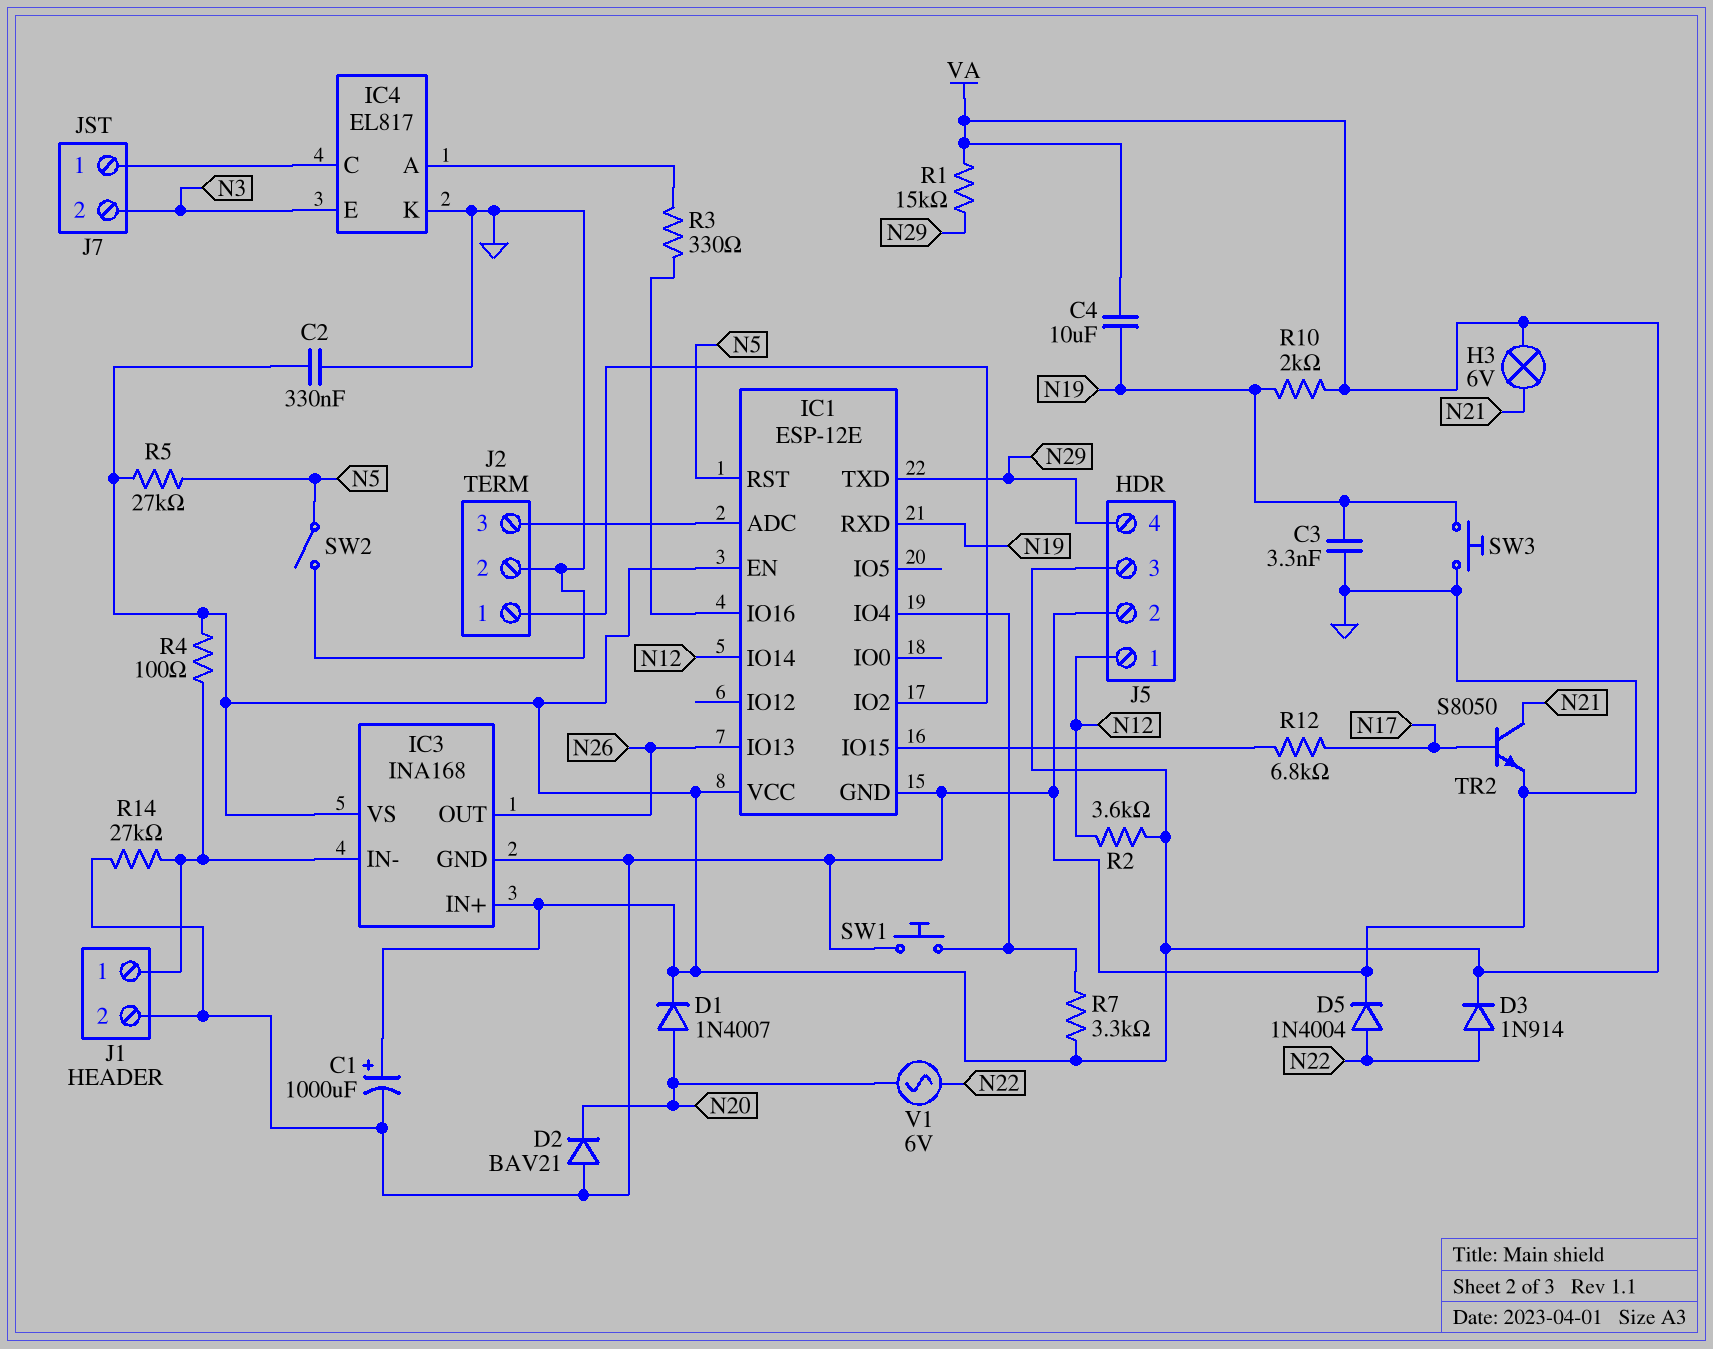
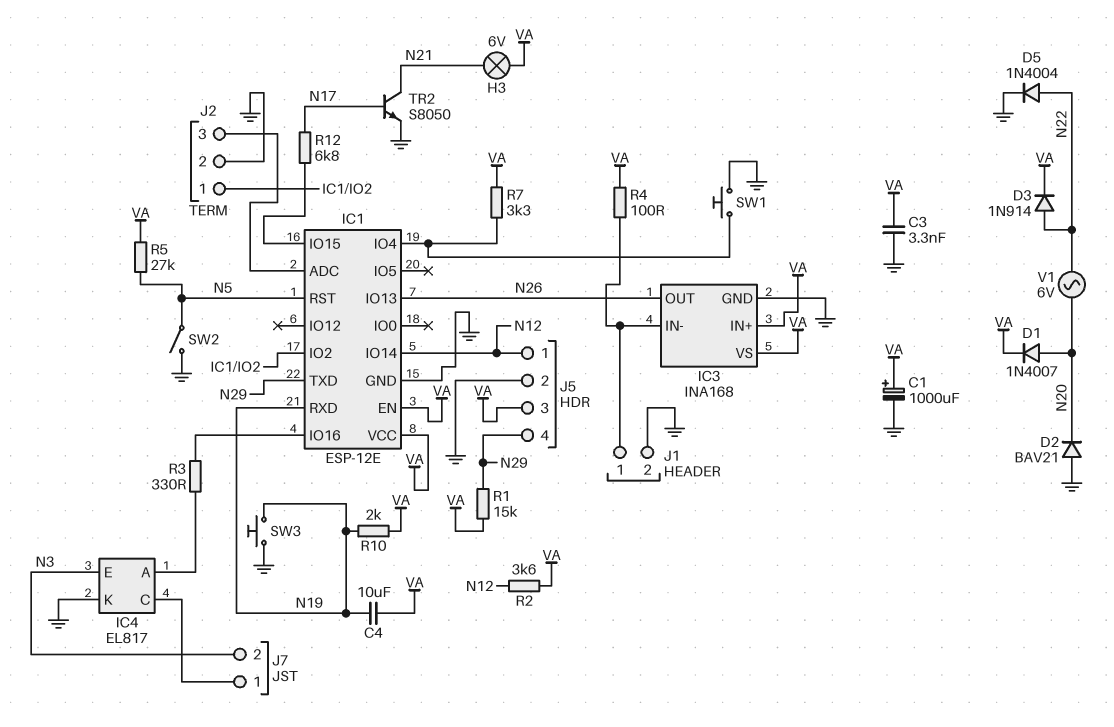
C2: 330nF (GND, VA) -> none
C3: 3.3nF (GND, N19) -> 3.3nF (GND, VA)
R14: 27k (GND, IC3/IN-) -> none

